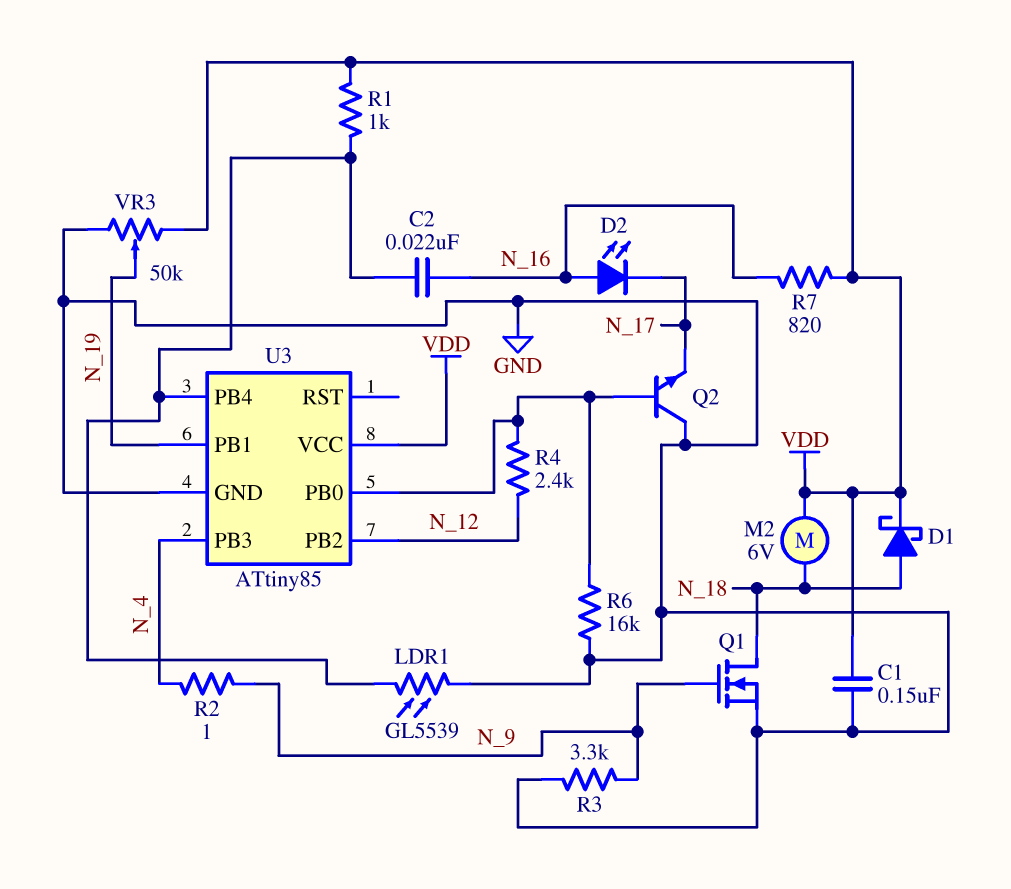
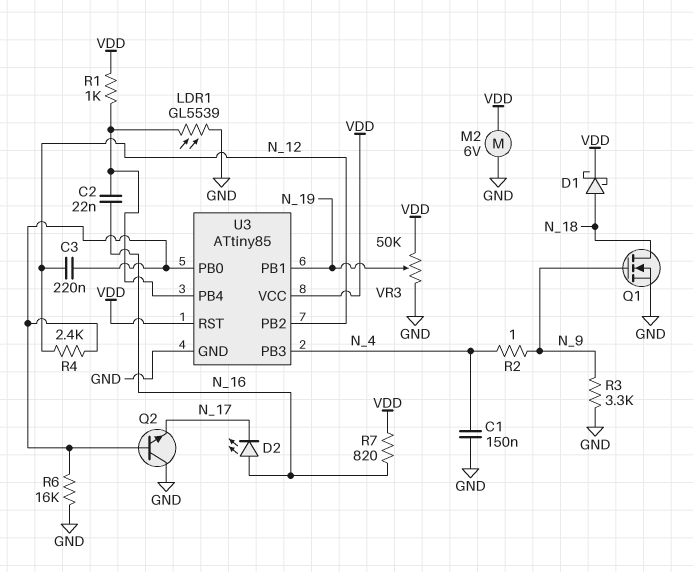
C1: 150nF (GND, VDD) -> 150nF (GND, N_4)
C3: none -> 220nF (N_12, U3/PB0)
M2: motor 6V (N_18, VDD) -> motor 6V (GND, VDD)
U3 pin RST: none -> VDD

